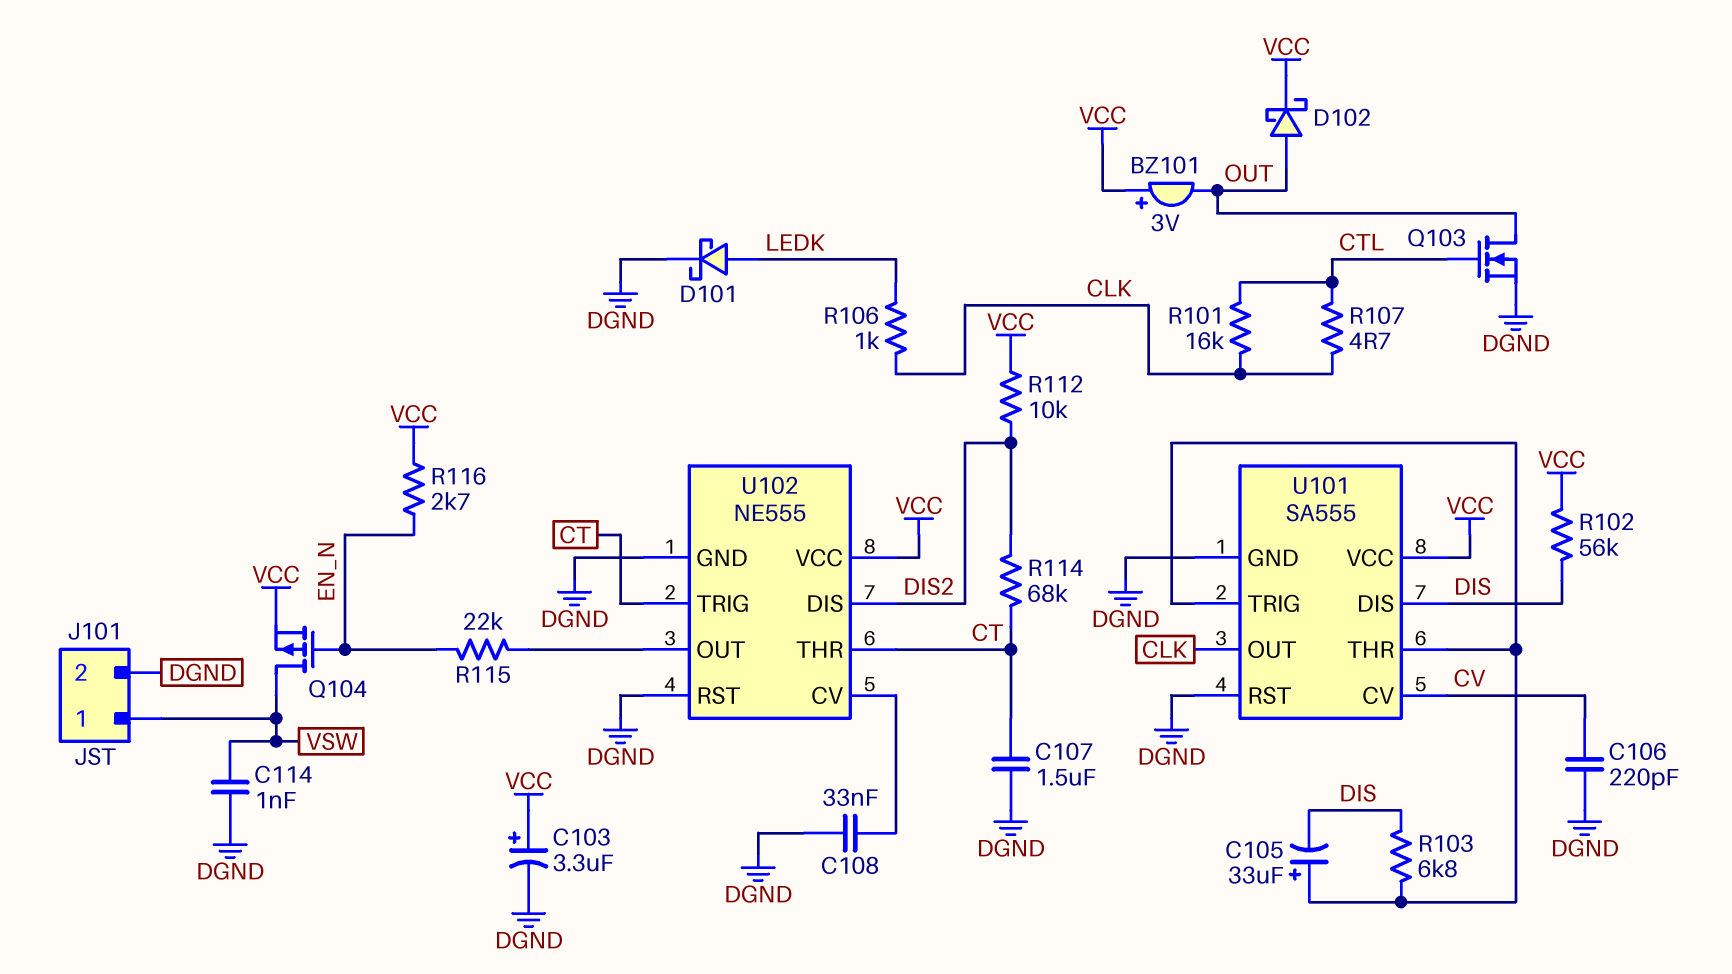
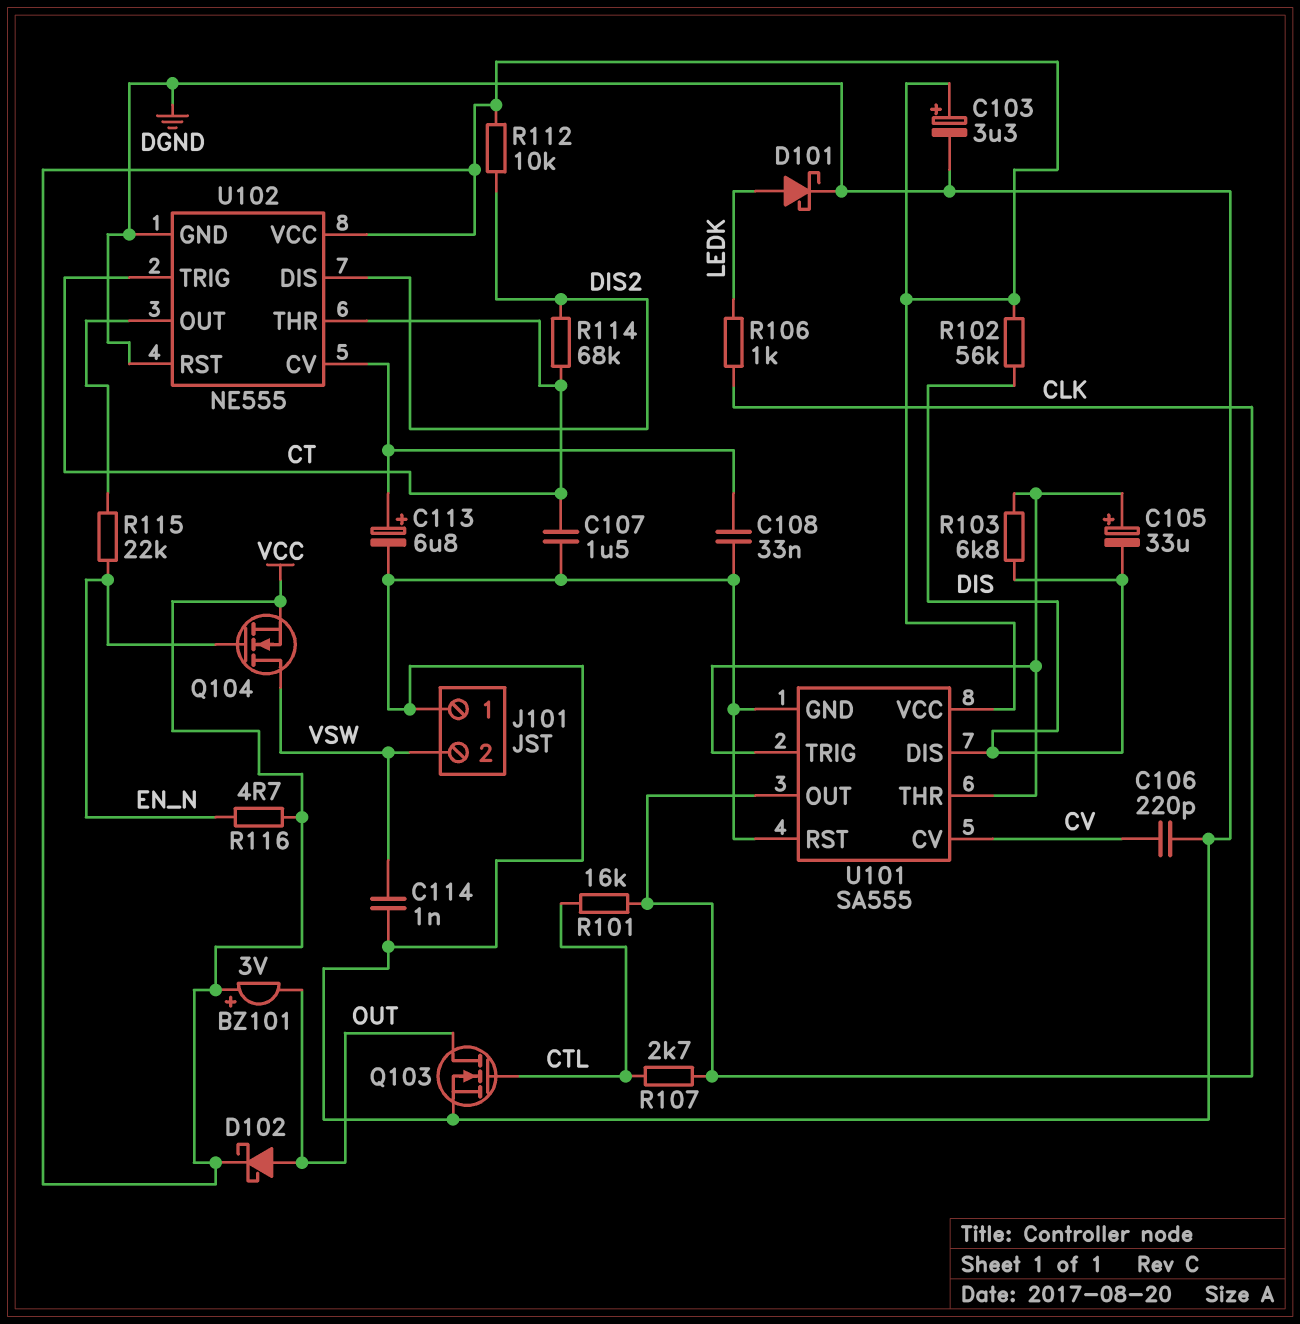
C113: none -> 6.8uF (plus U102/CV, minus DGND)
J101 pin 1: VSW -> DGND
J101 pin 2: DGND -> VSW
Q104: PMOS (G EN_N, D VSW, S VCC) -> NMOS (G EN_N, D VSW, S VCC)
R107: 4.7 (CLK, CTL) -> 2.7k (CLK, CTL)
R116: 2.7k (EN_N, VCC) -> 4.7 (EN_N, VCC)

